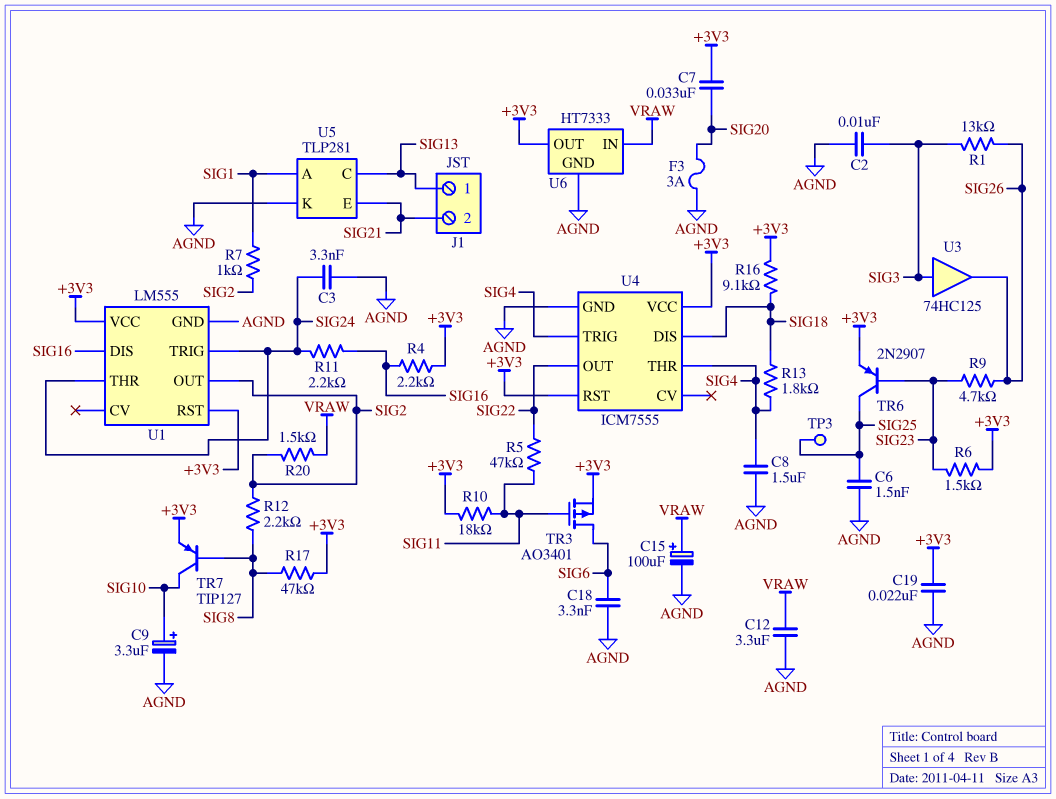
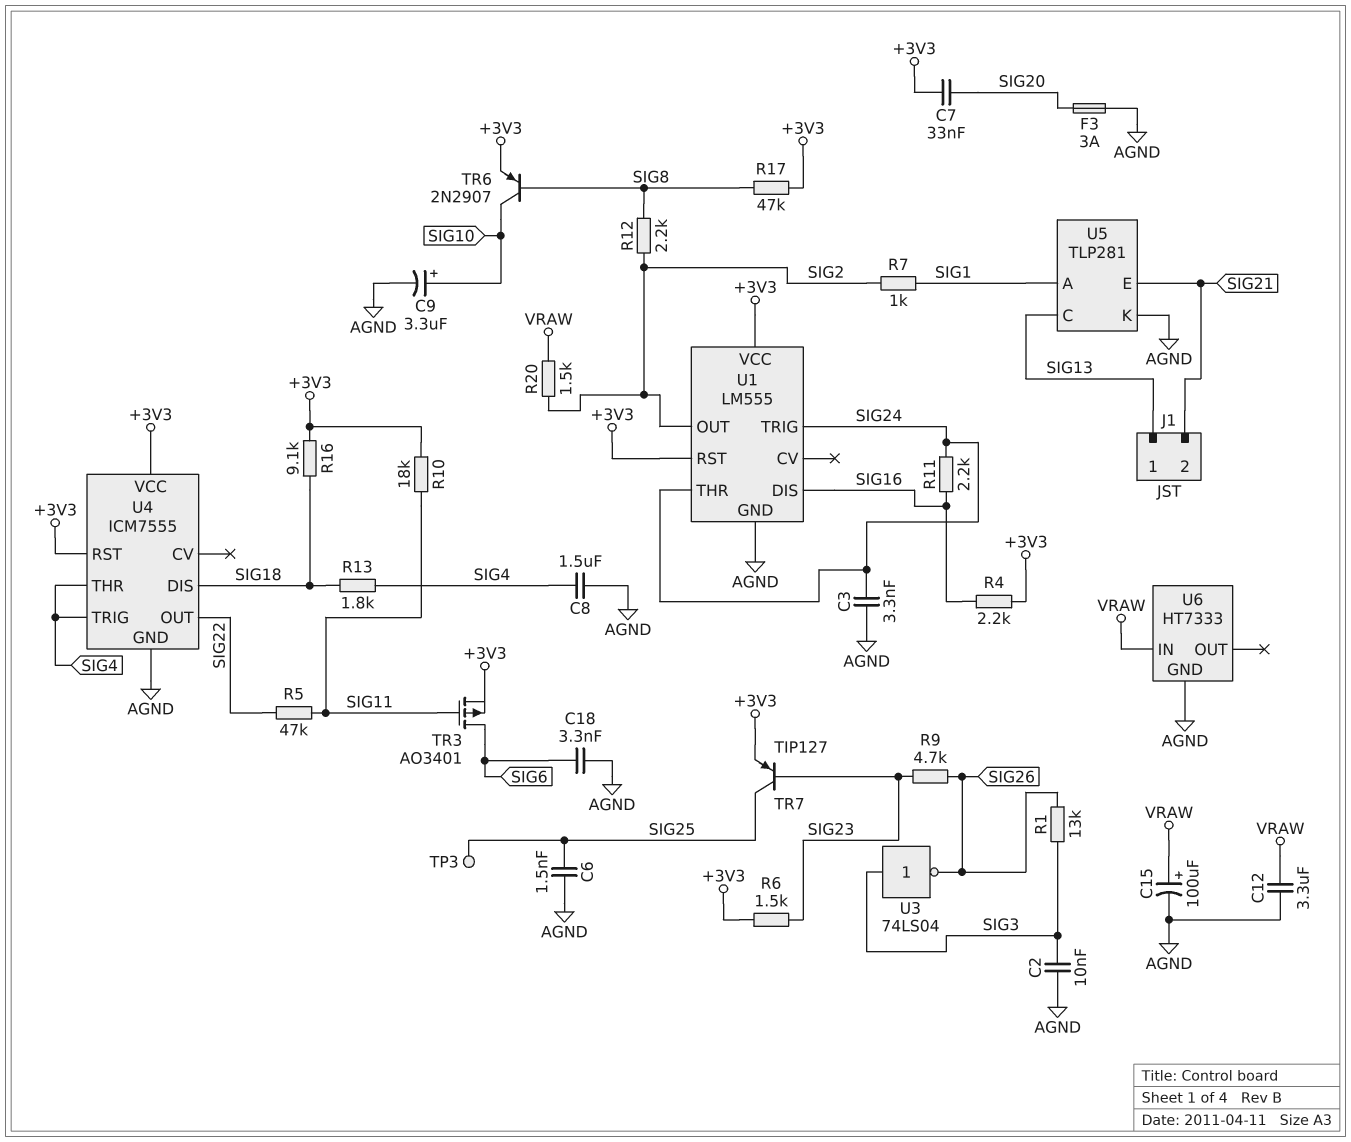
C19: 22nF (+3V3, AGND) -> none
TR6: PNP 2N2907 (B SIG23, C SIG25, E +3V3) -> PNP 2N2907 (B SIG8, C SIG10, E +3V3)
TR7: PNP TIP127 (B SIG8, C SIG10, E +3V3) -> PNP TIP127 (B SIG23, C SIG25, E +3V3)
U3: buffer 74HC125 (in SIG3, out SIG26) -> NOT 74LS04 (in SIG3, out SIG26)
U6 pin OUT: +3V3 -> none

